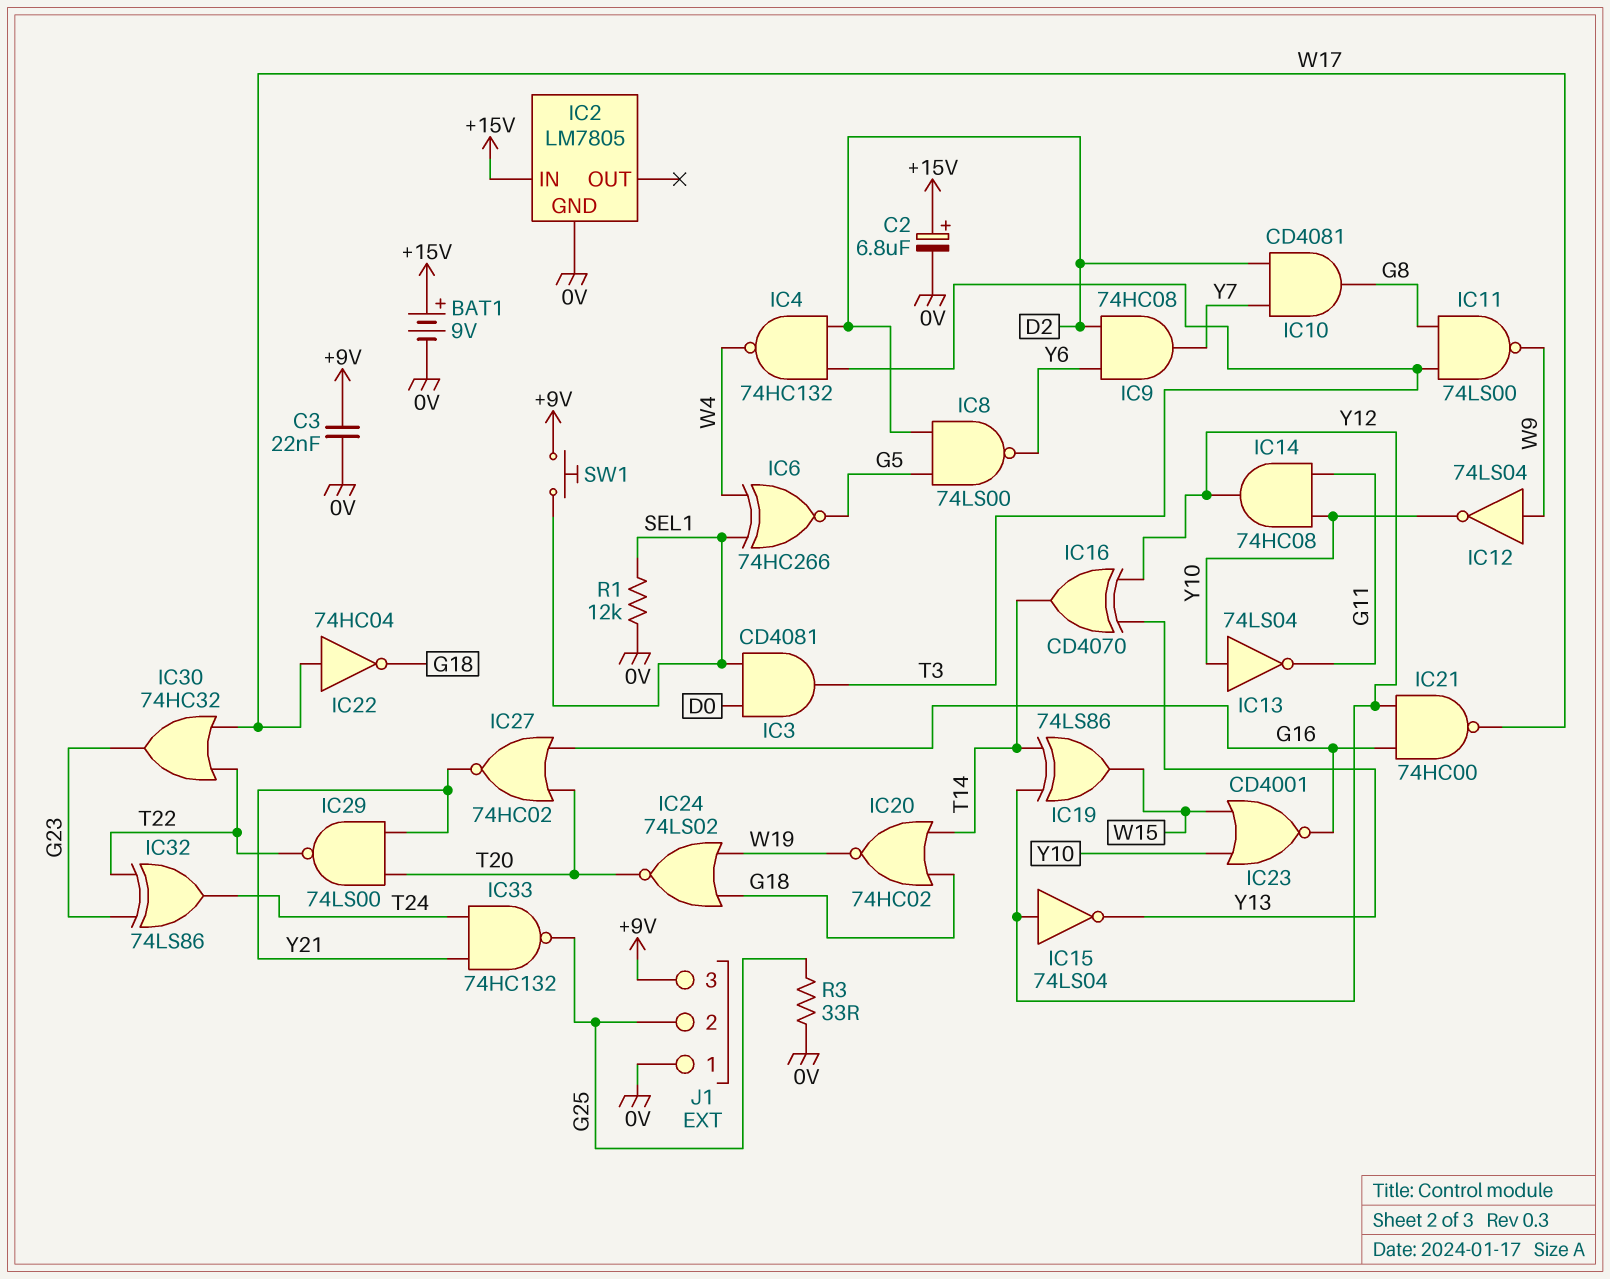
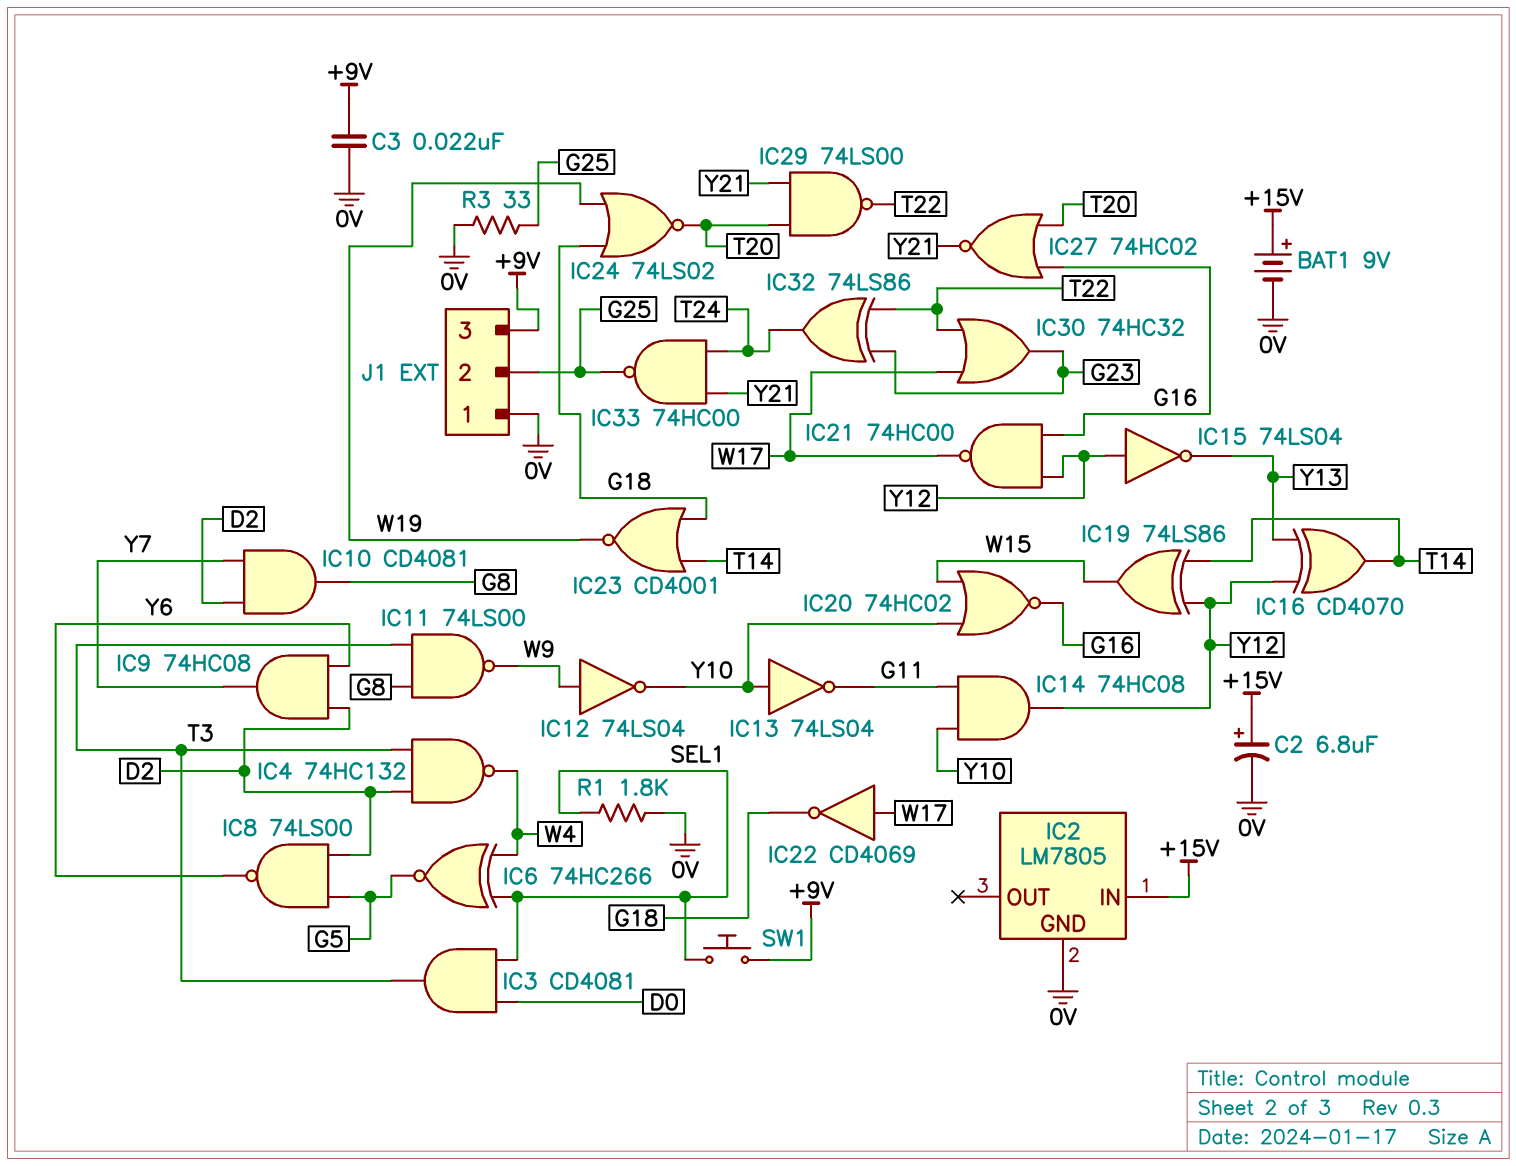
IC20: NOR 74HC02 (in G18, in T14, out W19) -> NOR 74HC02 (in W15, in Y10, out G16)
IC22: NOT 74HC04 (in W17, out G18) -> NOT CD4069 (in W17, out G18)
IC23: NOR CD4001 (in W15, in Y10, out G16) -> NOR CD4001 (in G18, in T14, out W19)
IC33: NAND 74HC132 (in T24, in Y21, out G25) -> NAND 74HC00 (in T24, in Y21, out G25)
R1: 12k (0V, SEL1) -> 1.8k (0V, SEL1)

